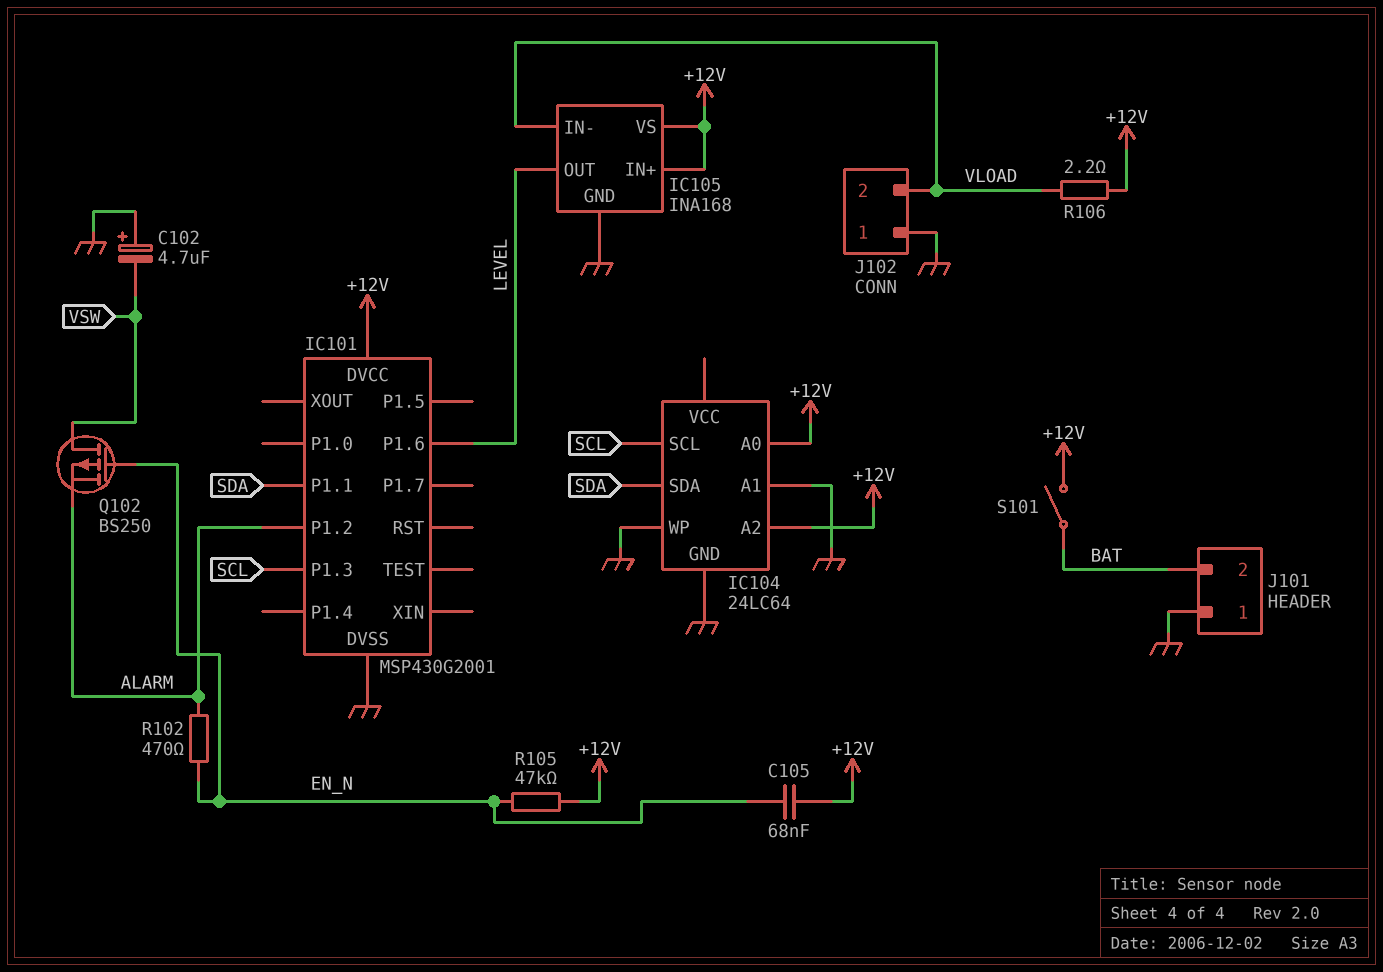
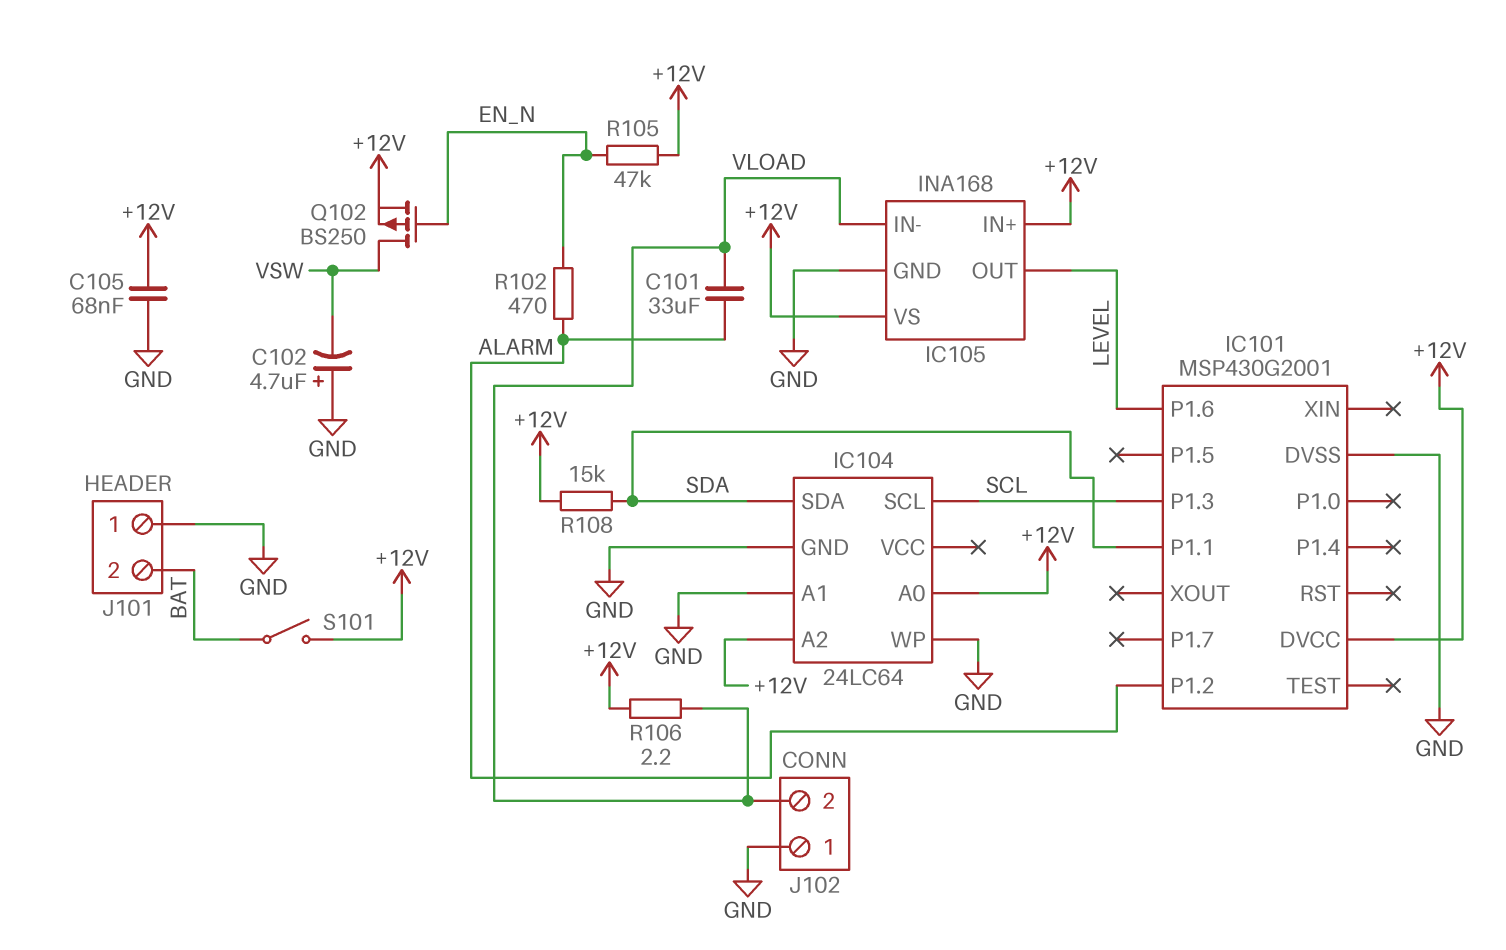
C101: none -> 33uF (ALARM, VLOAD)
C105: 68nF (+12V, EN_N) -> 68nF (+12V, GND)
Q102: PMOS BS250 (G EN_N, D VSW, S ALARM) -> PMOS BS250 (G EN_N, D VSW, S +12V)
R108: none -> 15k (+12V, SDA)

